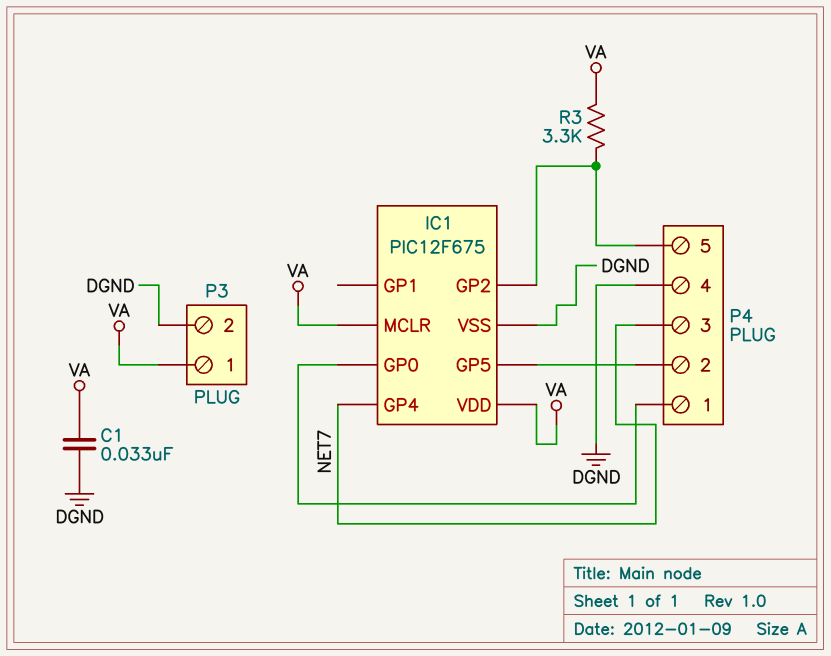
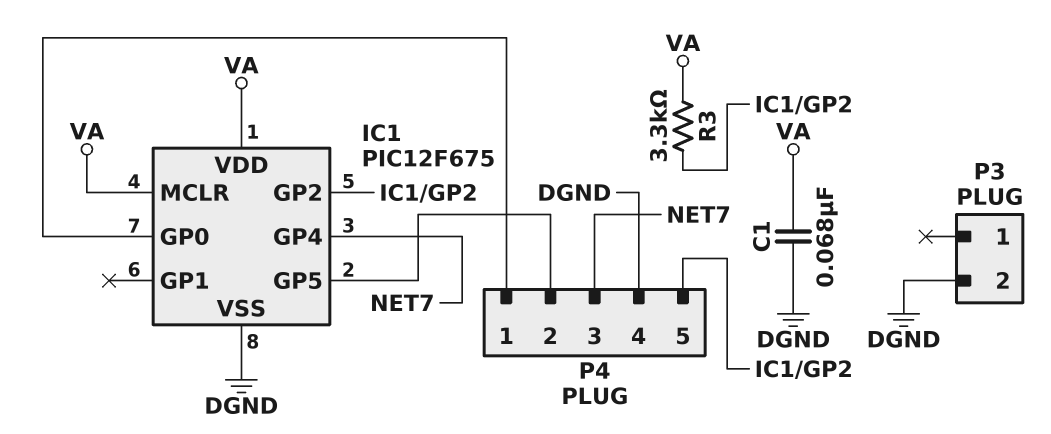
C1: 33nF (DGND, VA) -> 68nF (DGND, VA)
P3 pin 1: VA -> none

